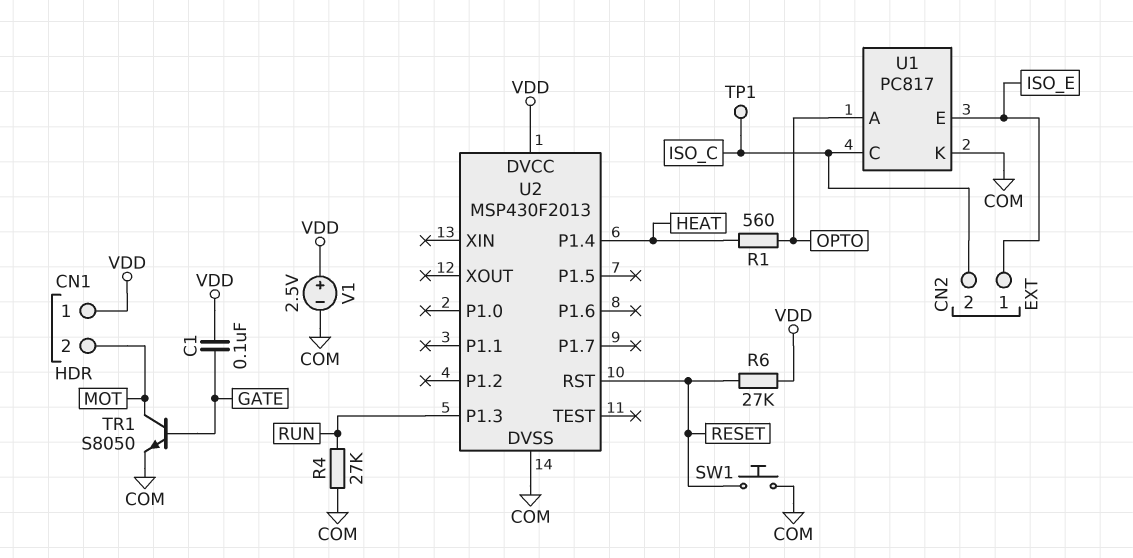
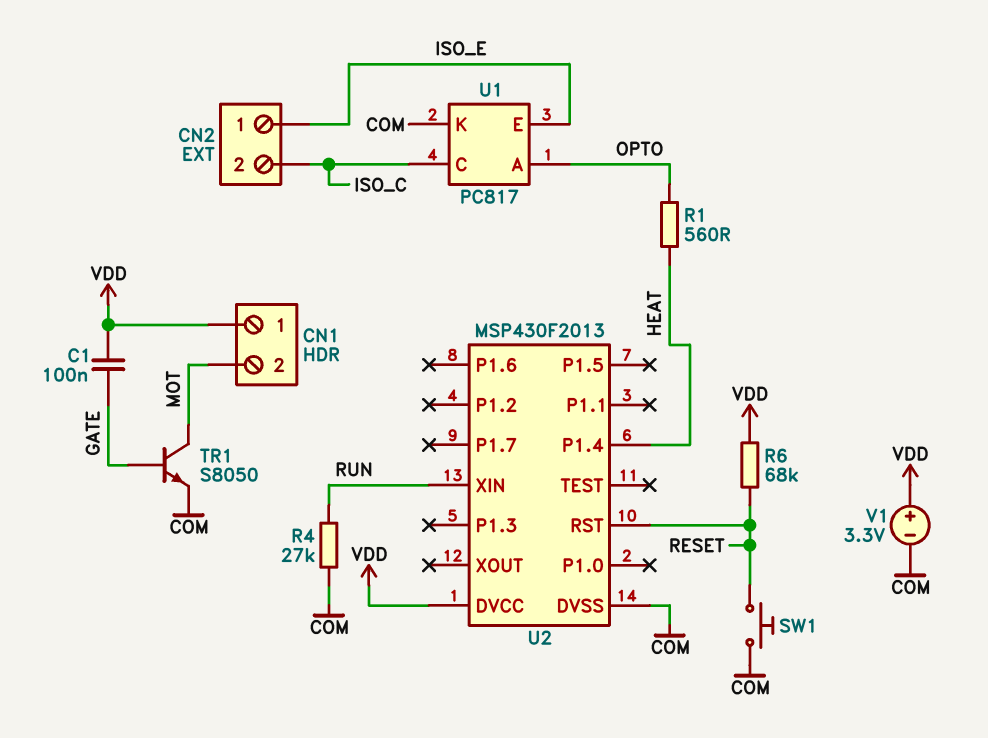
R6: 27k (RESET, VDD) -> 68k (RESET, VDD)
TP1: test point (ISO_C) -> none
U2 pin P1.3: RUN -> none
U2 pin XIN: none -> RUN
V1: 2.5V (plus VDD, minus COM) -> 3.3V (plus VDD, minus COM)

